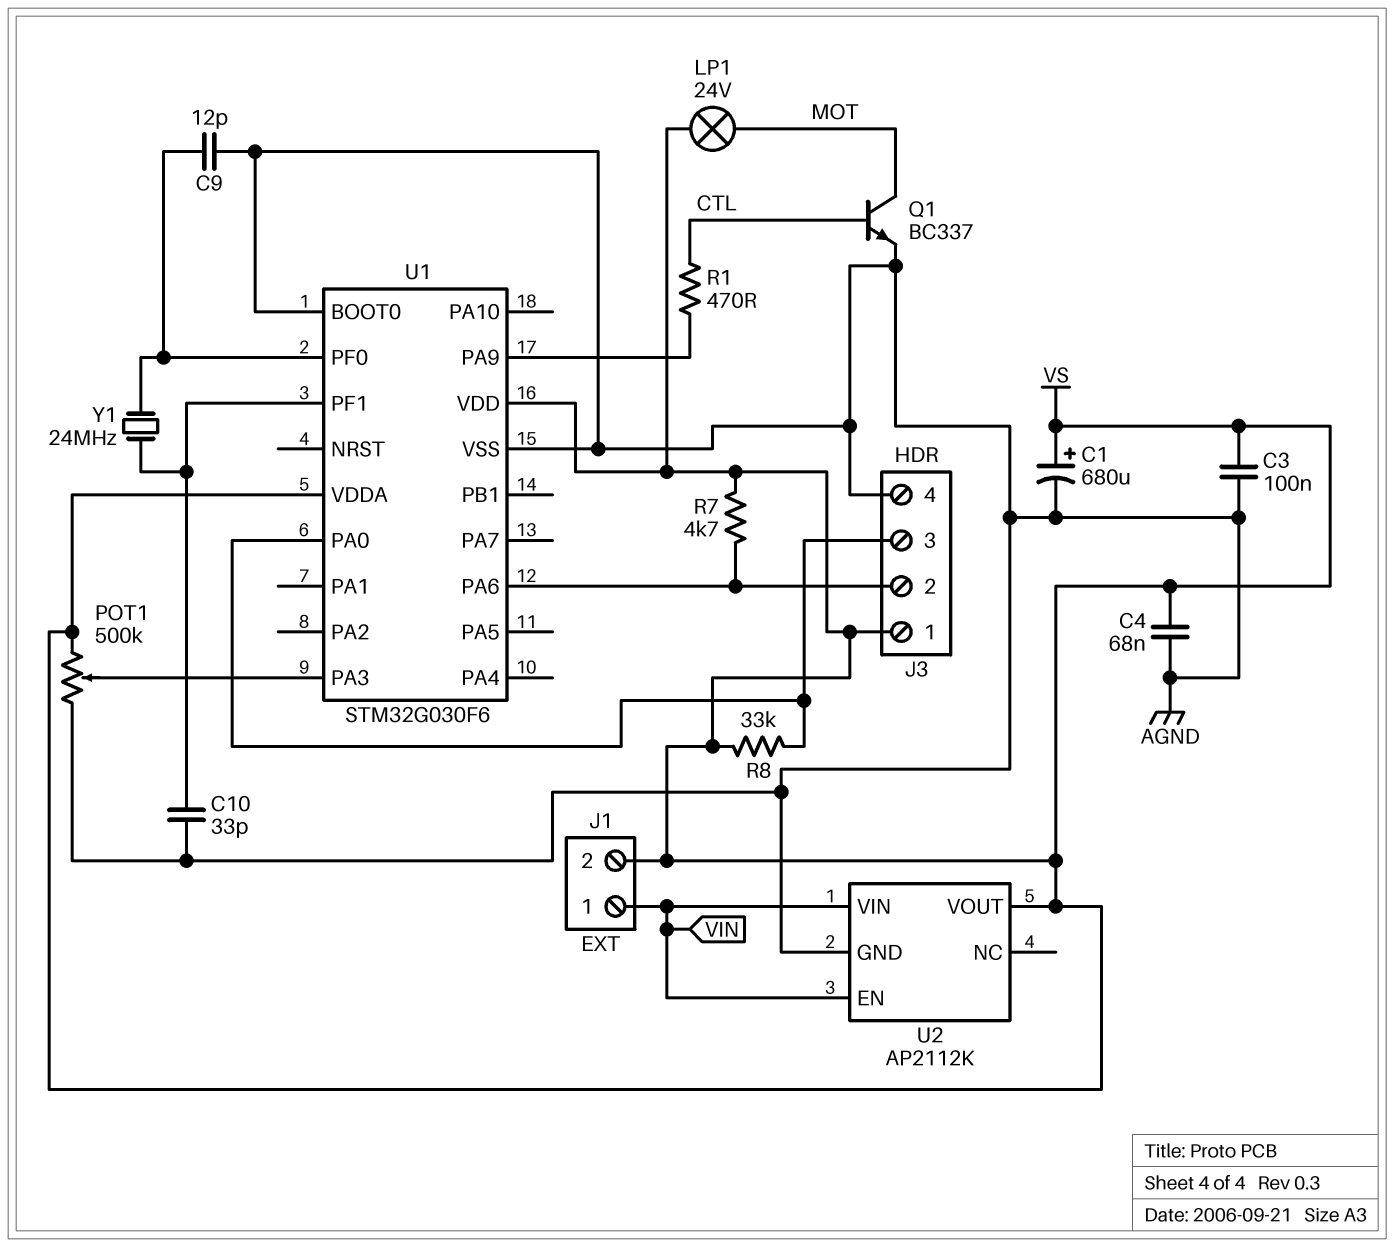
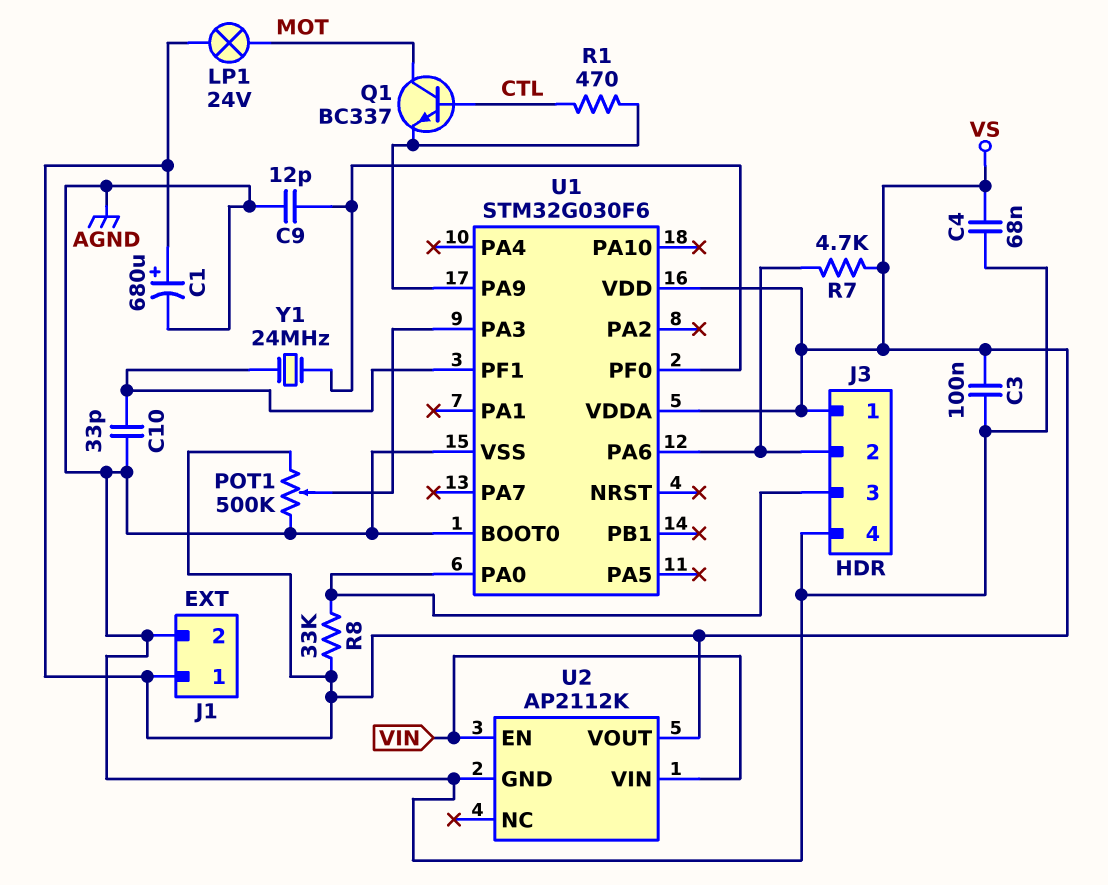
J1 pin 1: VIN -> VS
J1 pin 2: VS -> AGND
Q1: NPN BC337 (B CTL, C MOT, E AGND) -> NPN BC337 (B CTL, C MOT, E U1/PA9)

